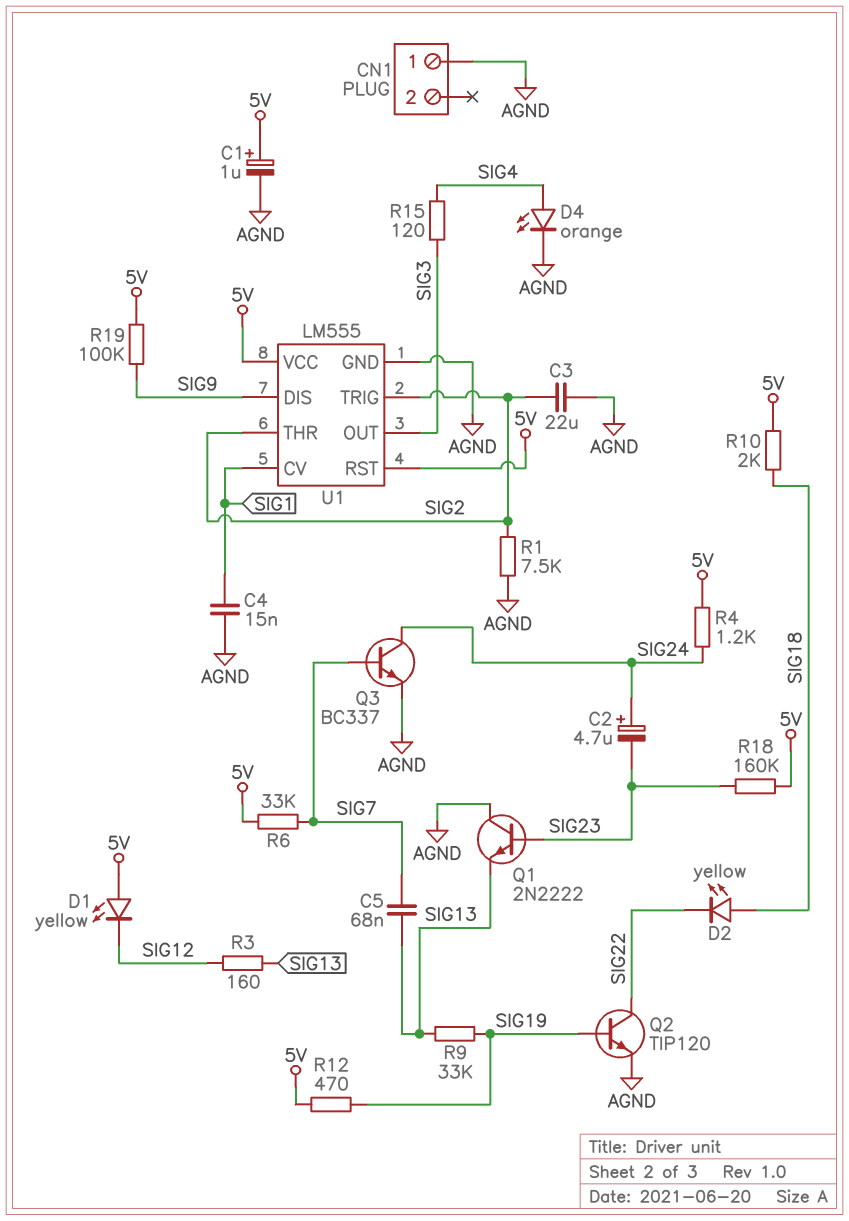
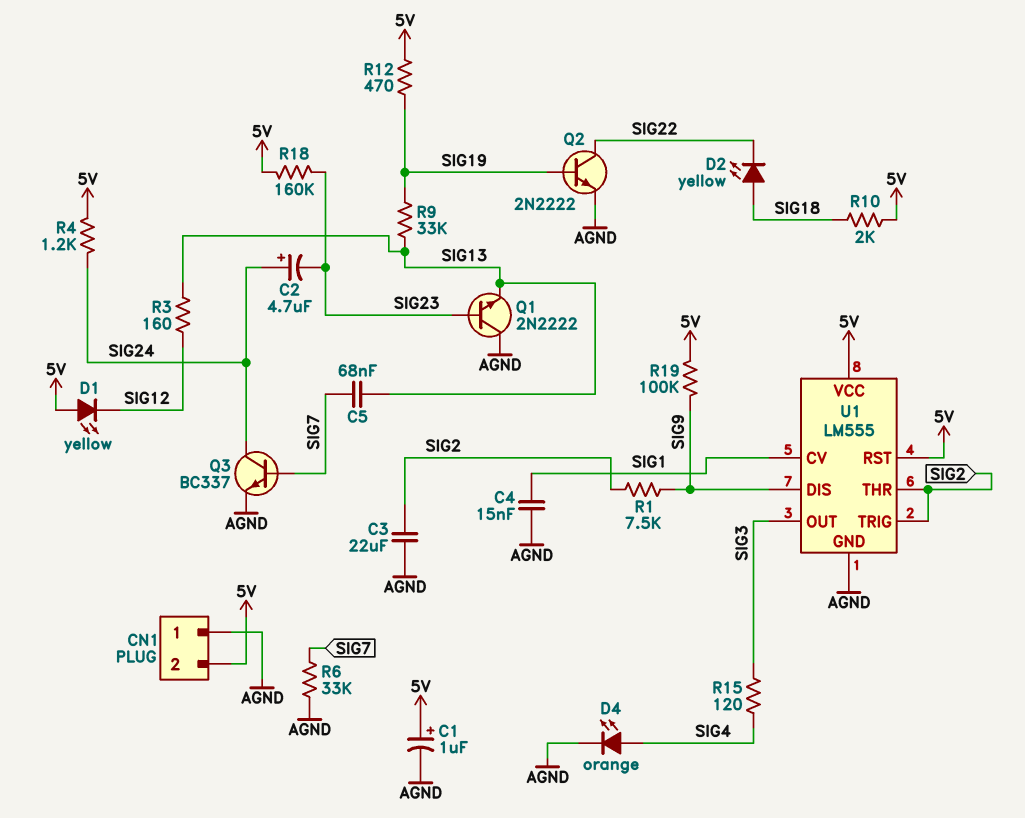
CN1 pin 2: none -> 5V
Q2: NPN TIP120 (B SIG19, C SIG22, E AGND) -> NPN 2N2222 (B SIG19, C SIG22, E AGND)
R1: 7.5k (AGND, SIG2) -> 7.5k (SIG2, SIG9)
R6: 33k (5V, SIG7) -> 33k (AGND, SIG7)

